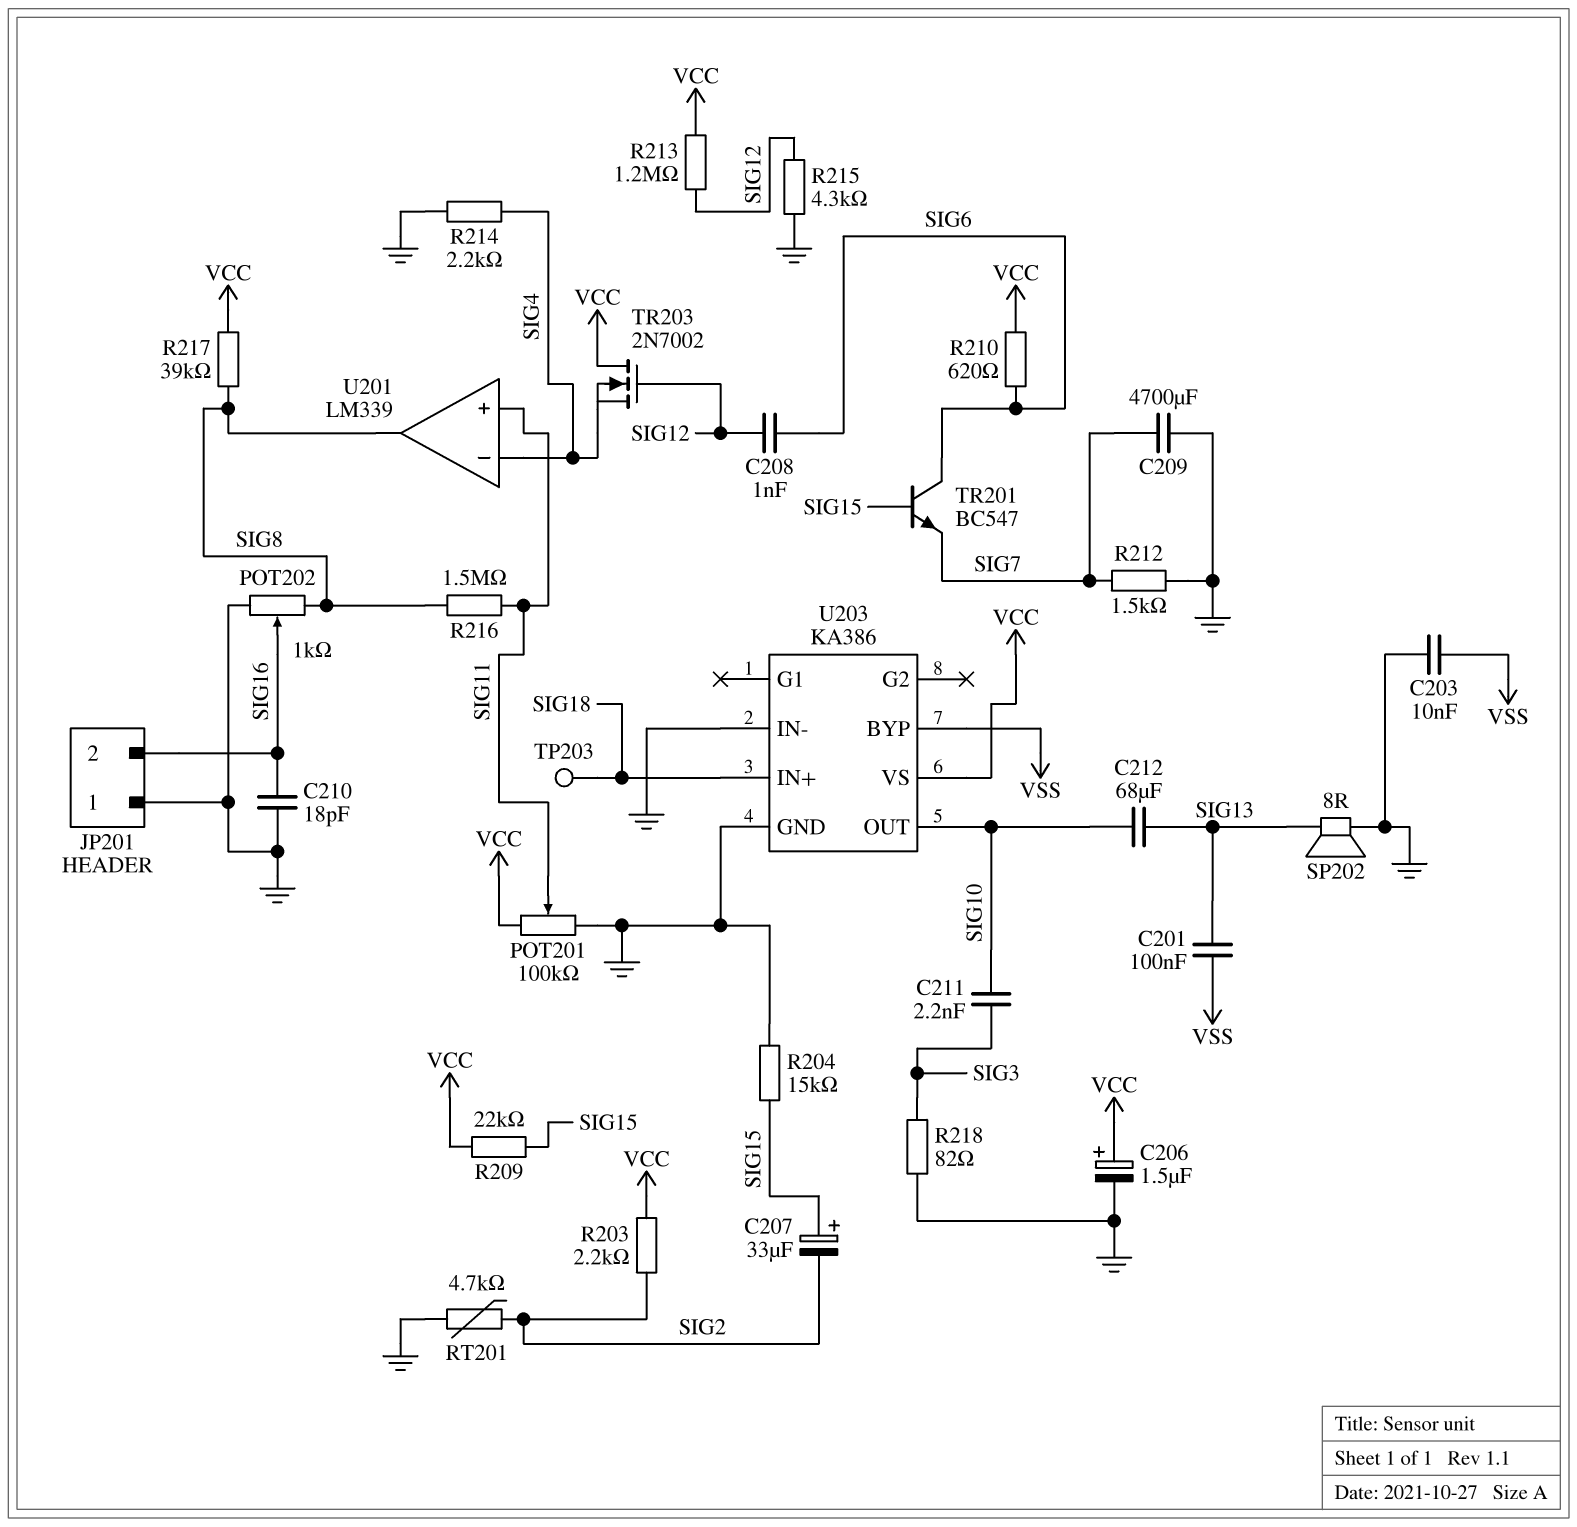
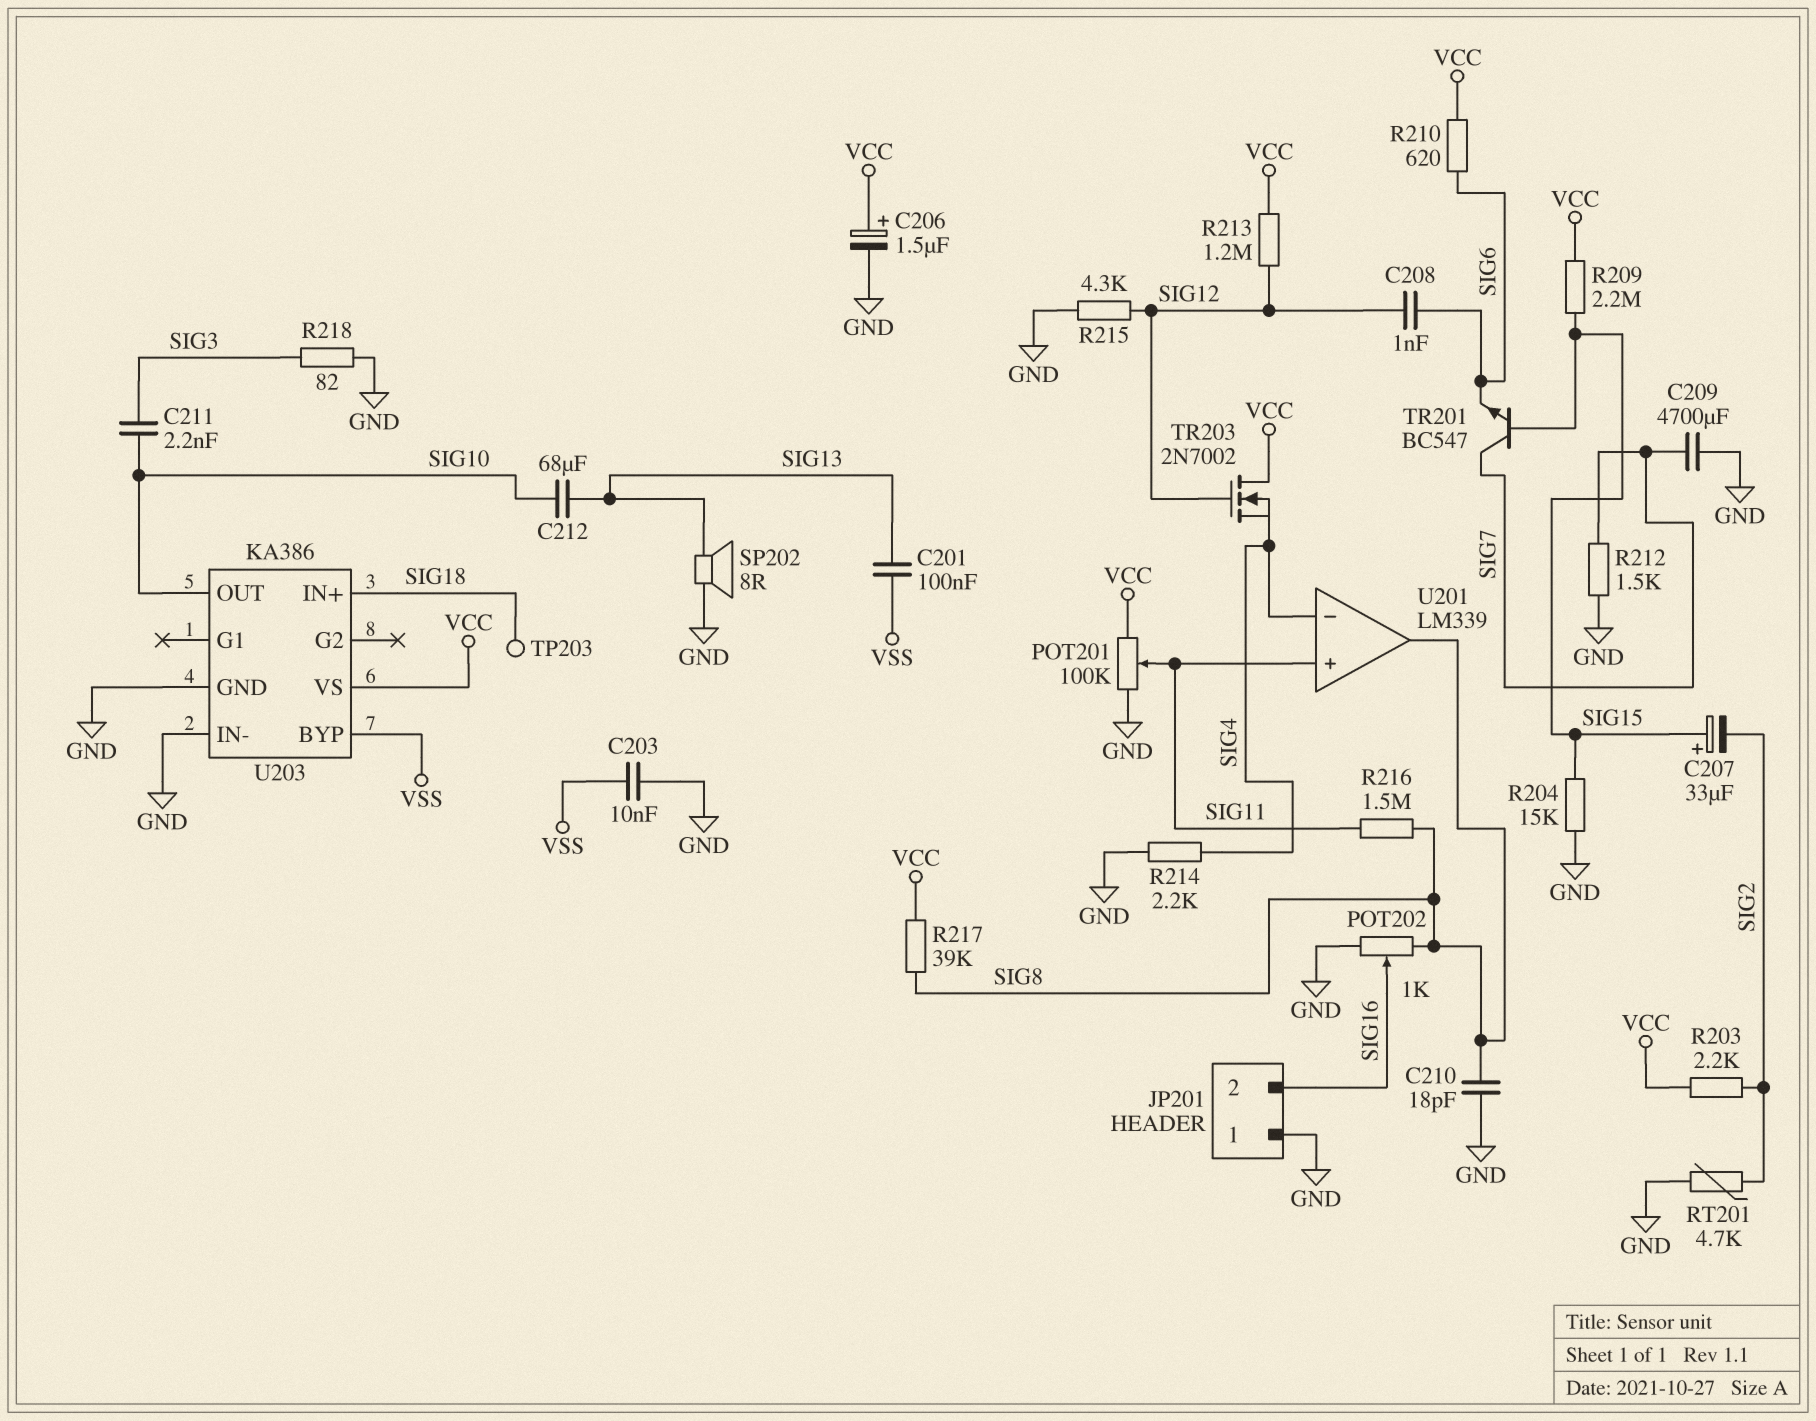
C210: 18pF (GND, SIG16) -> 18pF (GND, SIG8)
R209: 22k (SIG15, VCC) -> 2.2M (SIG15, VCC)
TR201: NPN BC547 (B SIG15, C SIG6, E SIG7) -> NPN BC547 (B SIG15, C SIG7, E SIG6)

